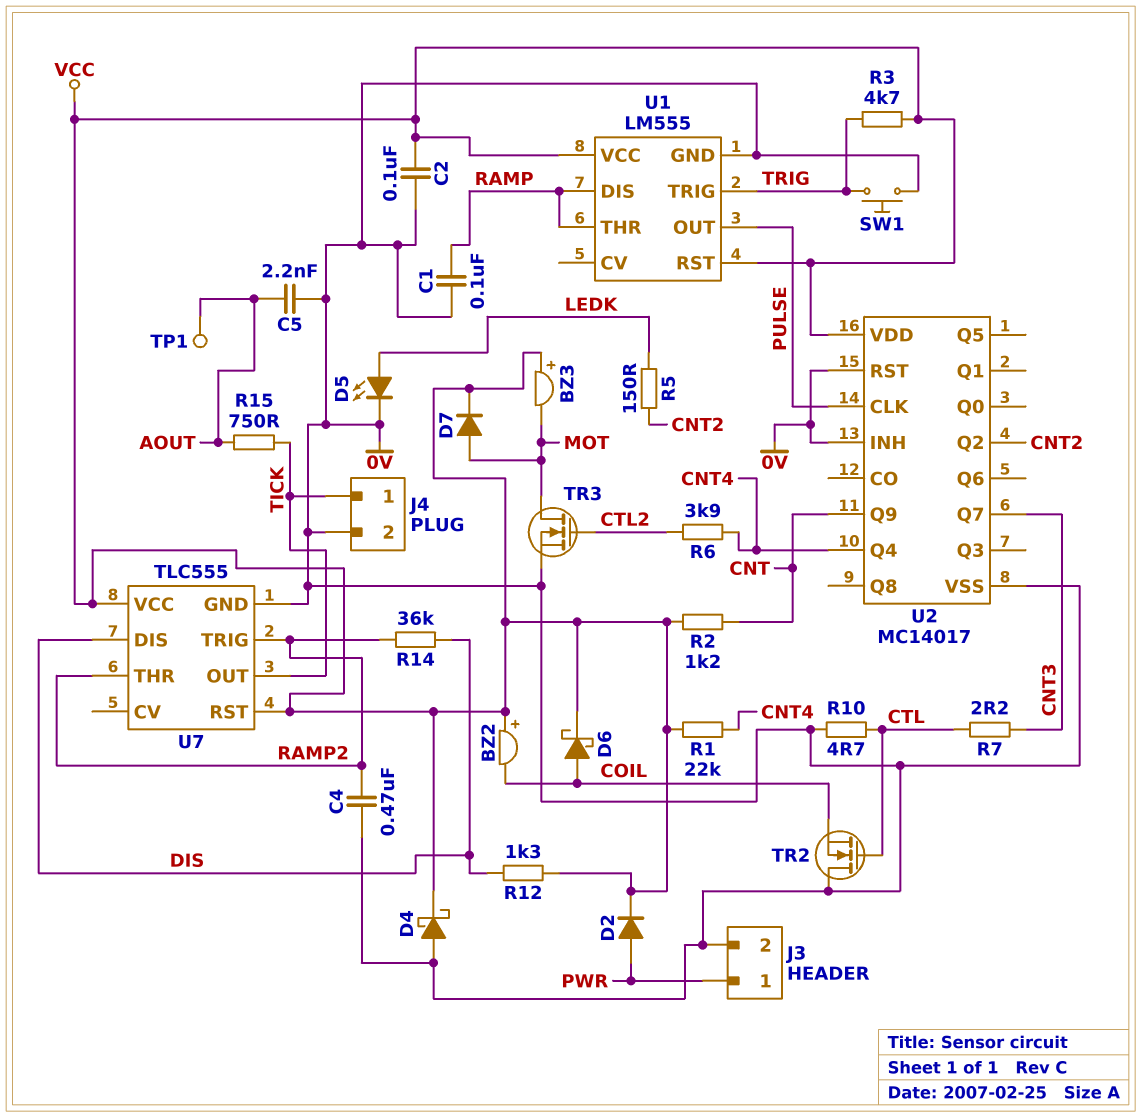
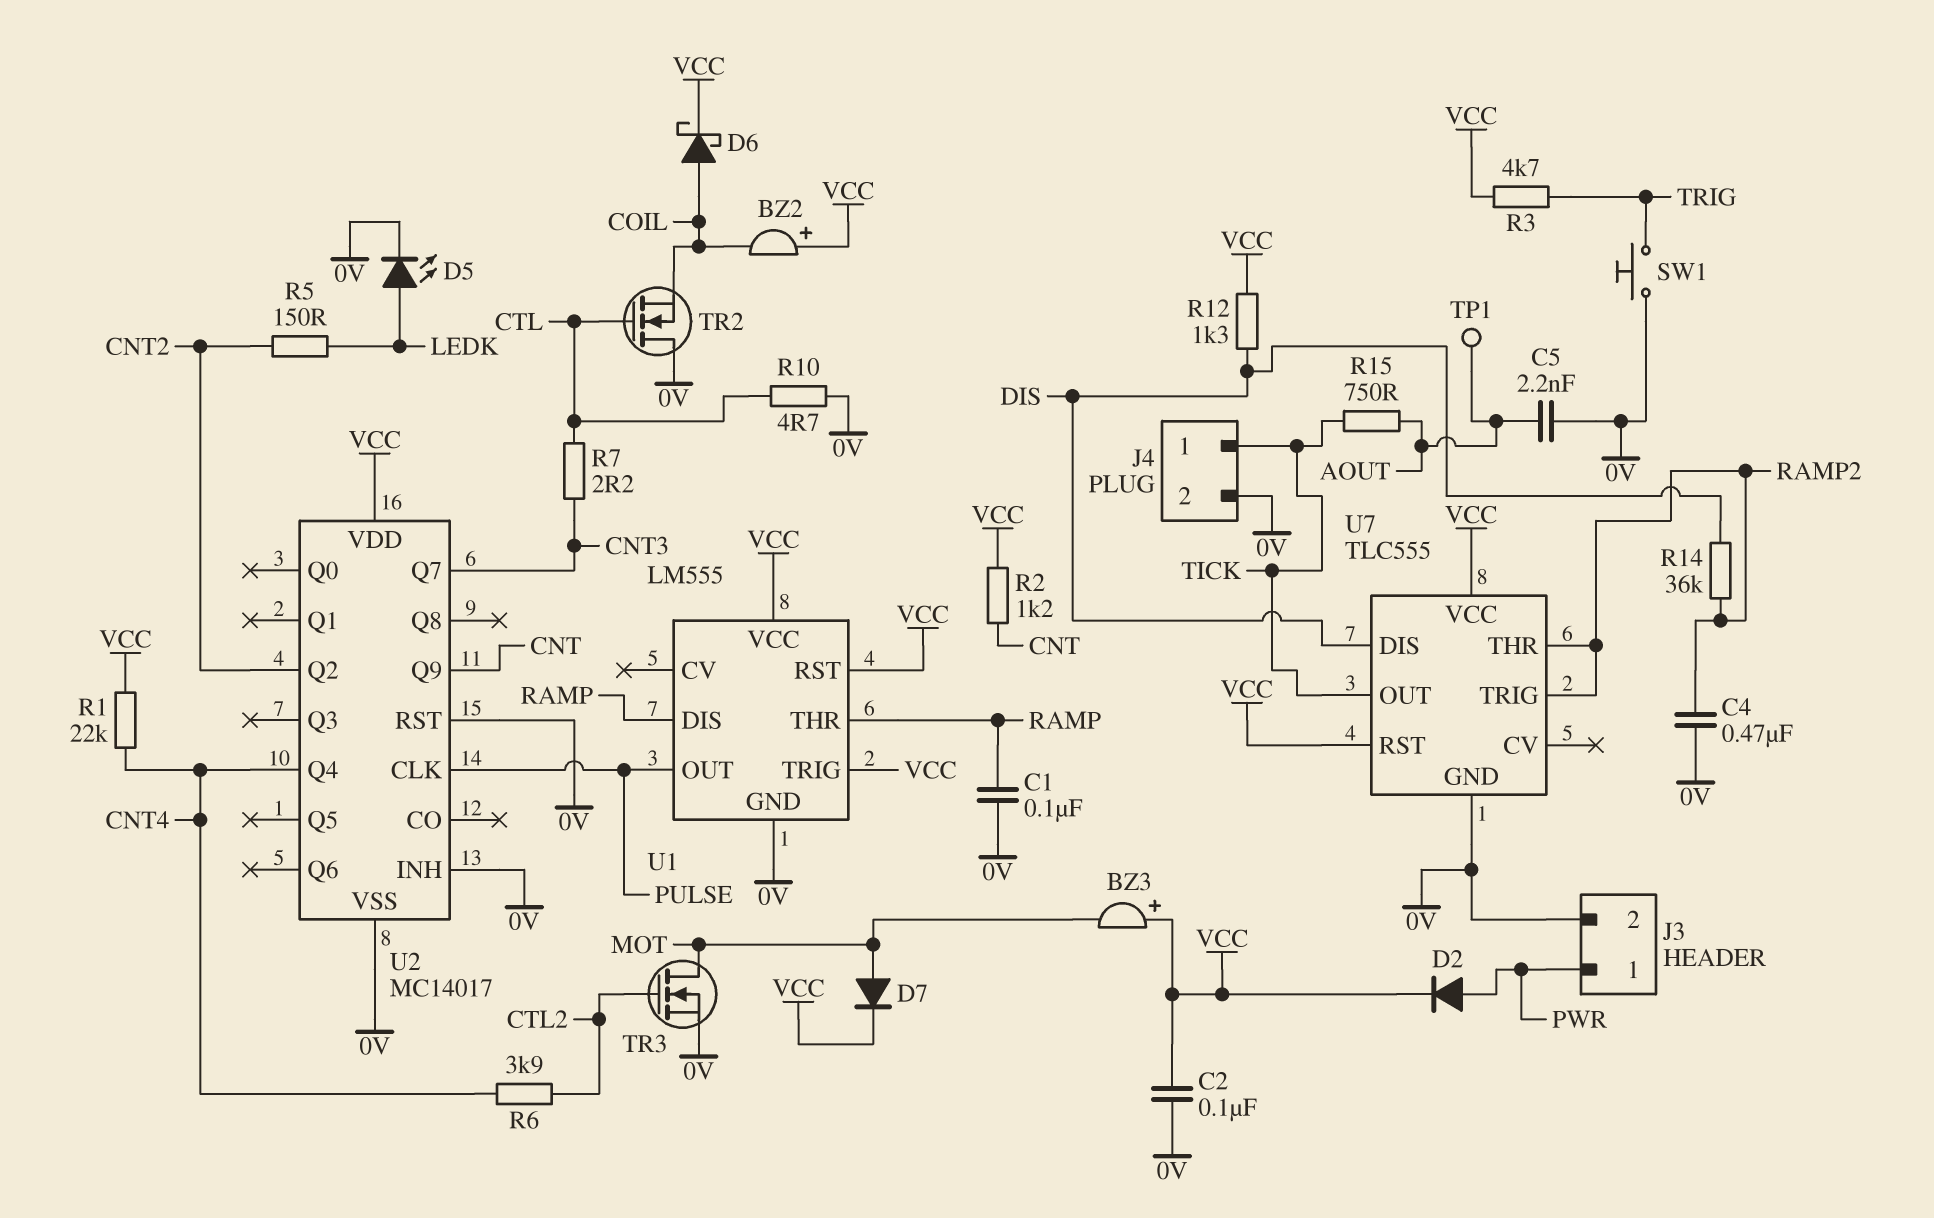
D4: schottky (A 0V, K VCC) -> none
U1 pin TRIG: TRIG -> VCC

